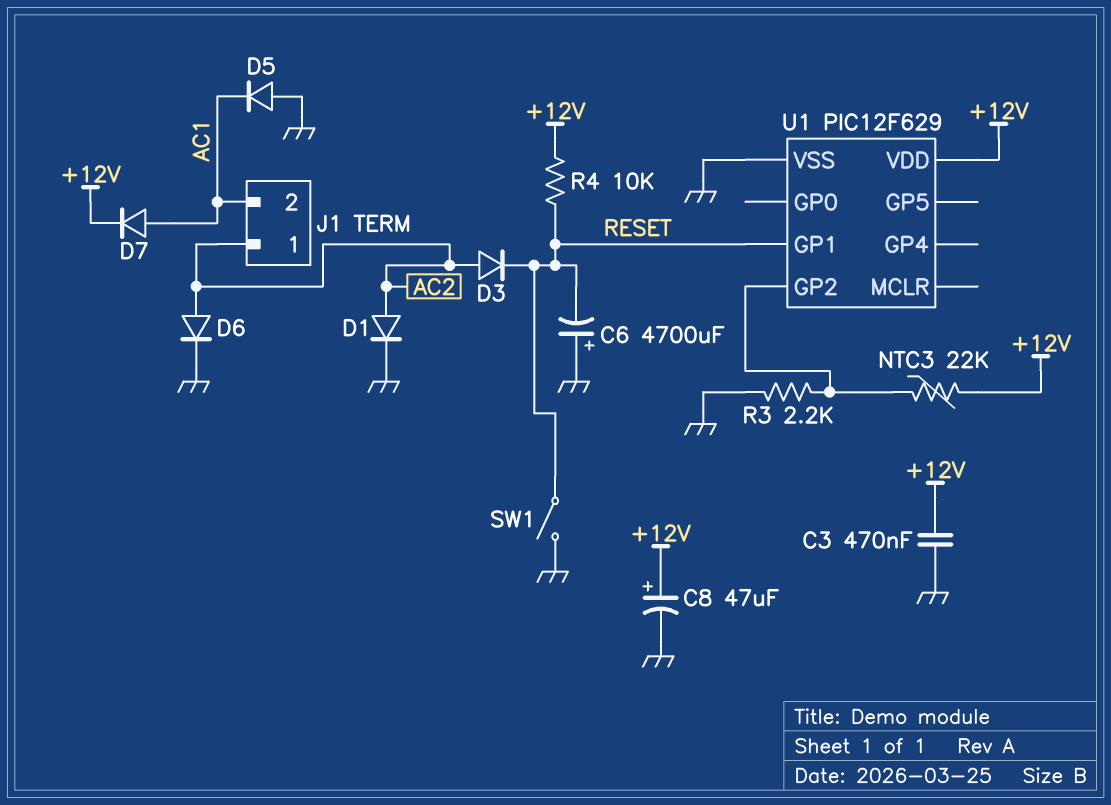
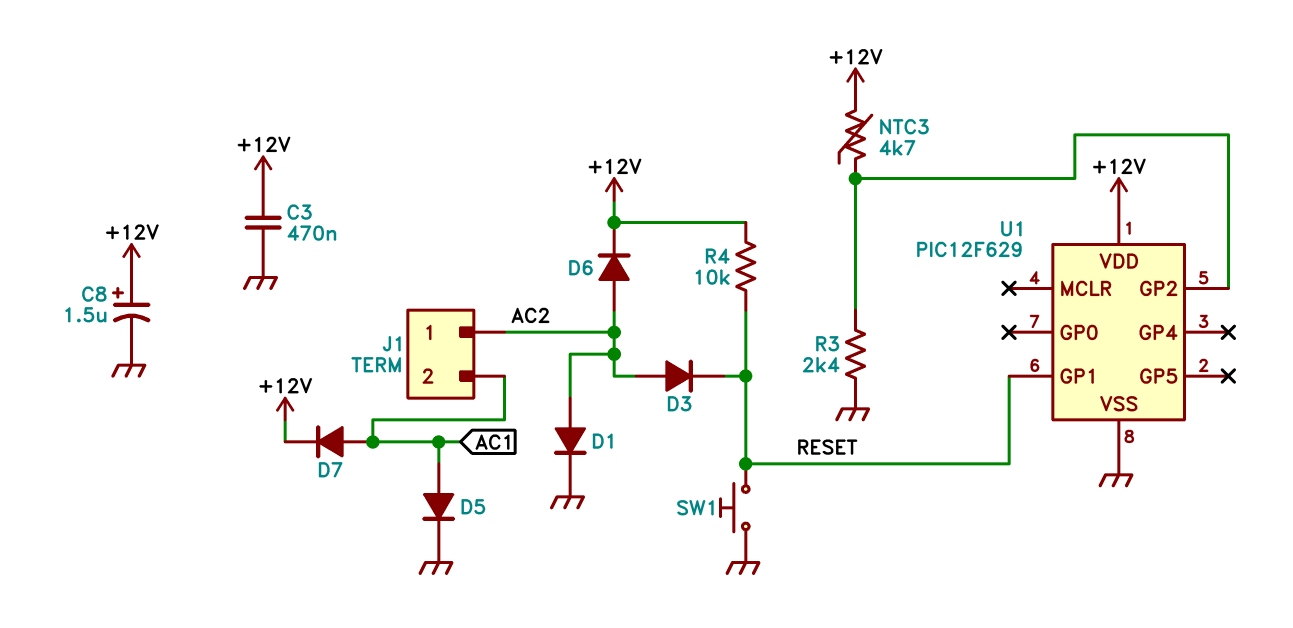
C6: 4700uF (plus GND, minus RESET) -> none
C8: 47uF (plus +12V, minus GND) -> 1.5uF (plus +12V, minus GND)
D5: diode (A GND, K AC1) -> diode (A AC1, K GND)
D6: diode (A AC2, K GND) -> diode (A AC2, K +12V)
NTC3: 22k (+12V, U1/GP2) -> 4.7k (+12V, U1/GP2)
R3: 2.2k (GND, U1/GP2) -> 2.4k (GND, U1/GP2)
SW1: switch (GND, RESET) -> button (GND, RESET)

